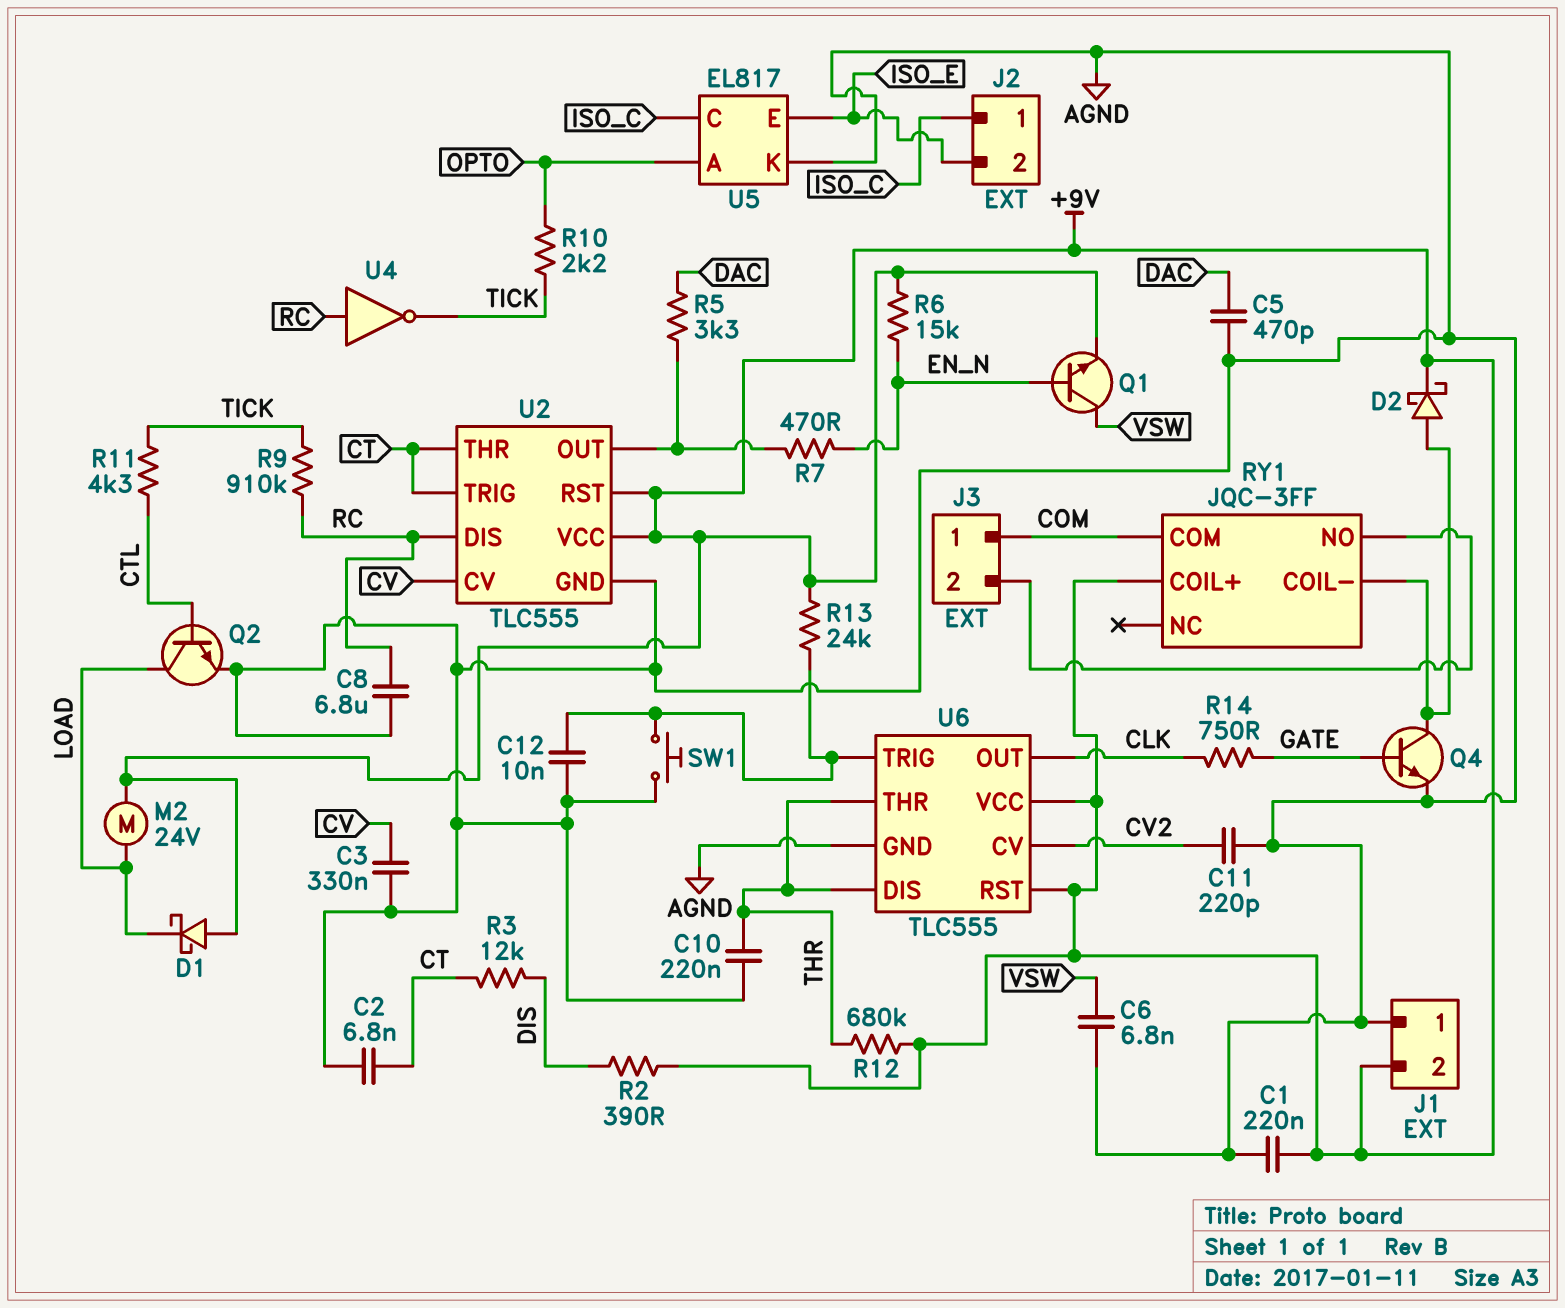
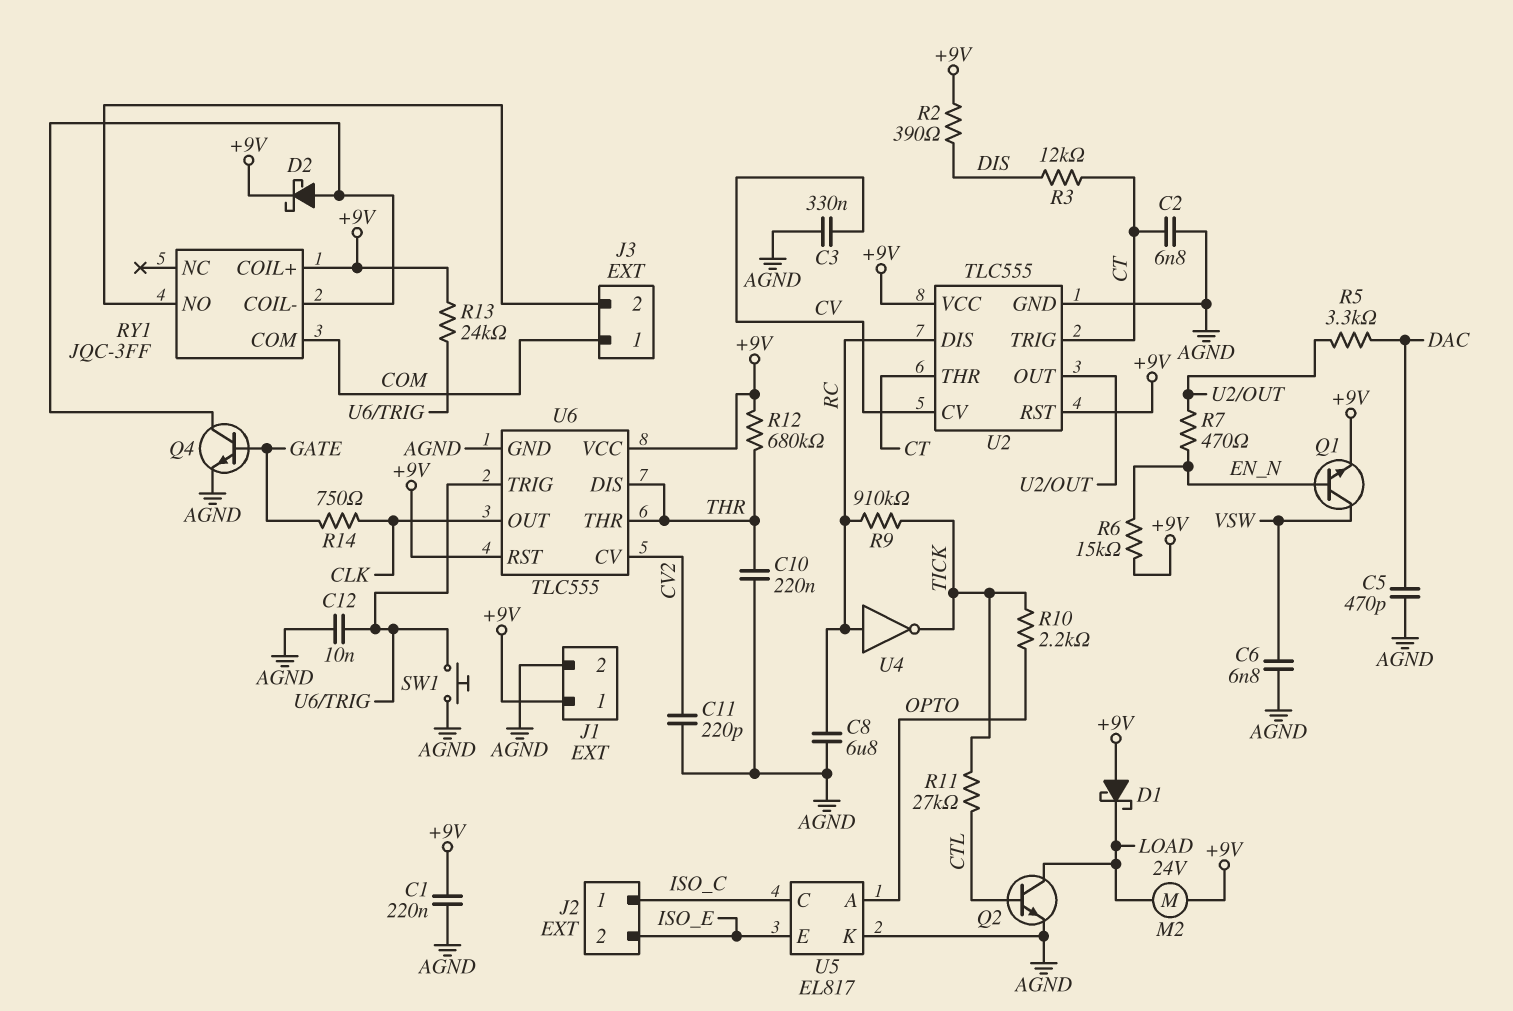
J1 pin 1: AGND -> +9V
J1 pin 2: +9V -> AGND
R11: 4.3k (CTL, TICK) -> 27k (CTL, TICK)

